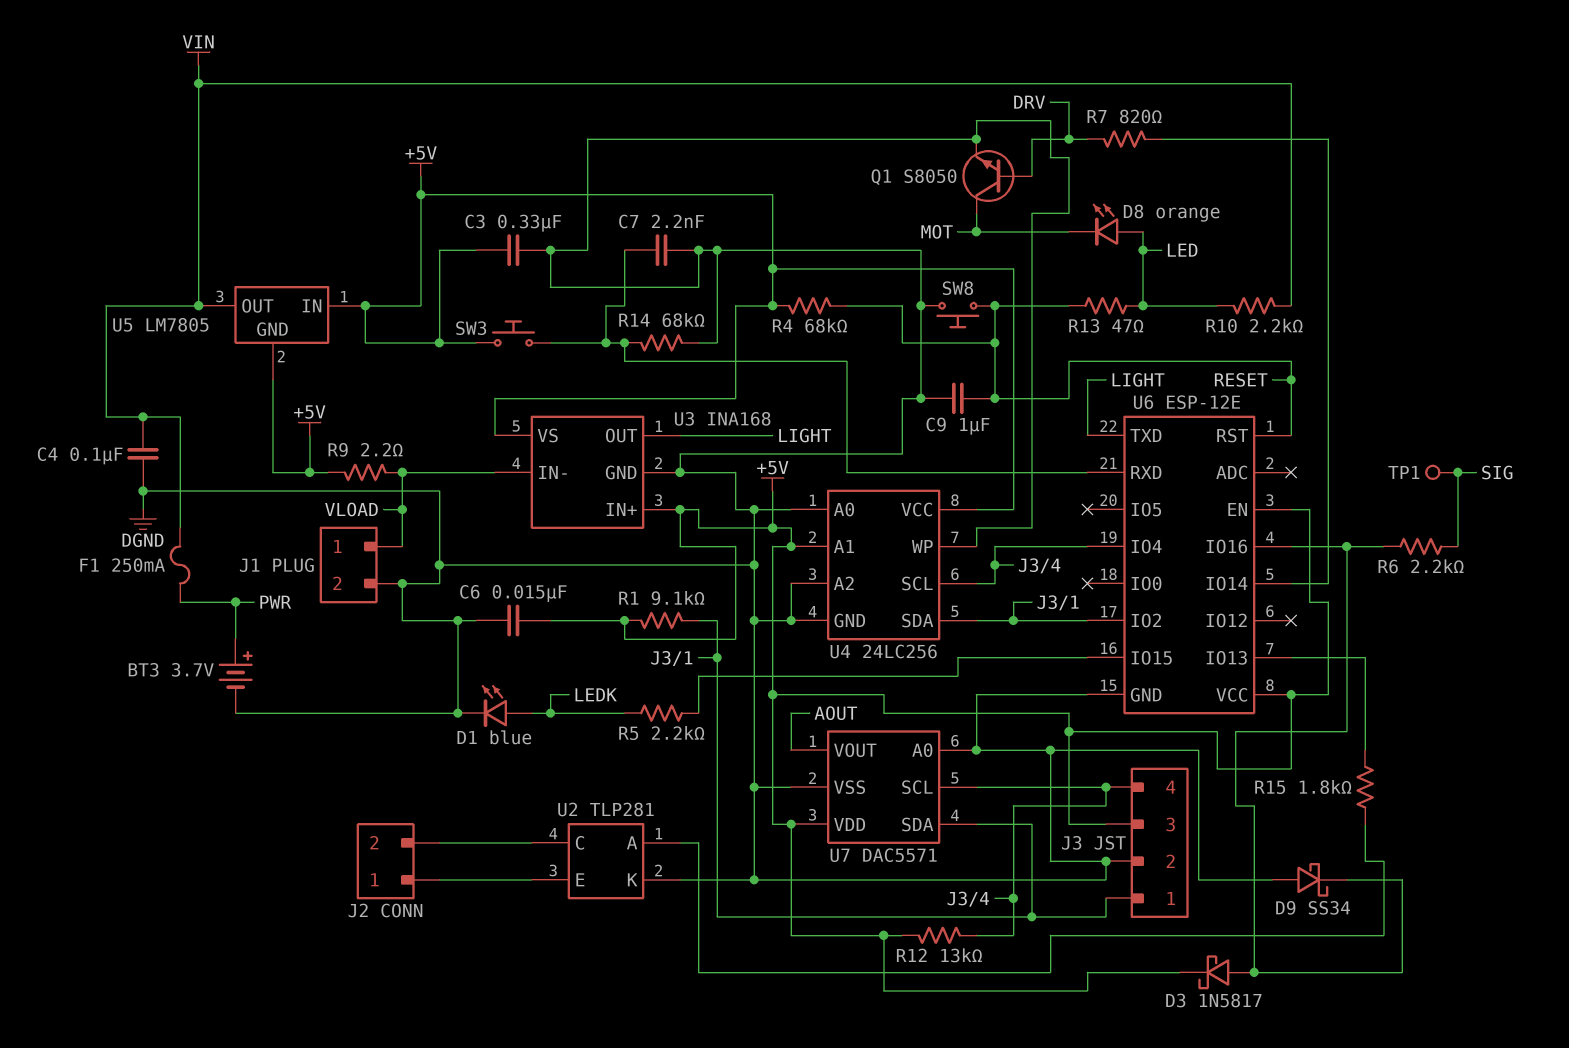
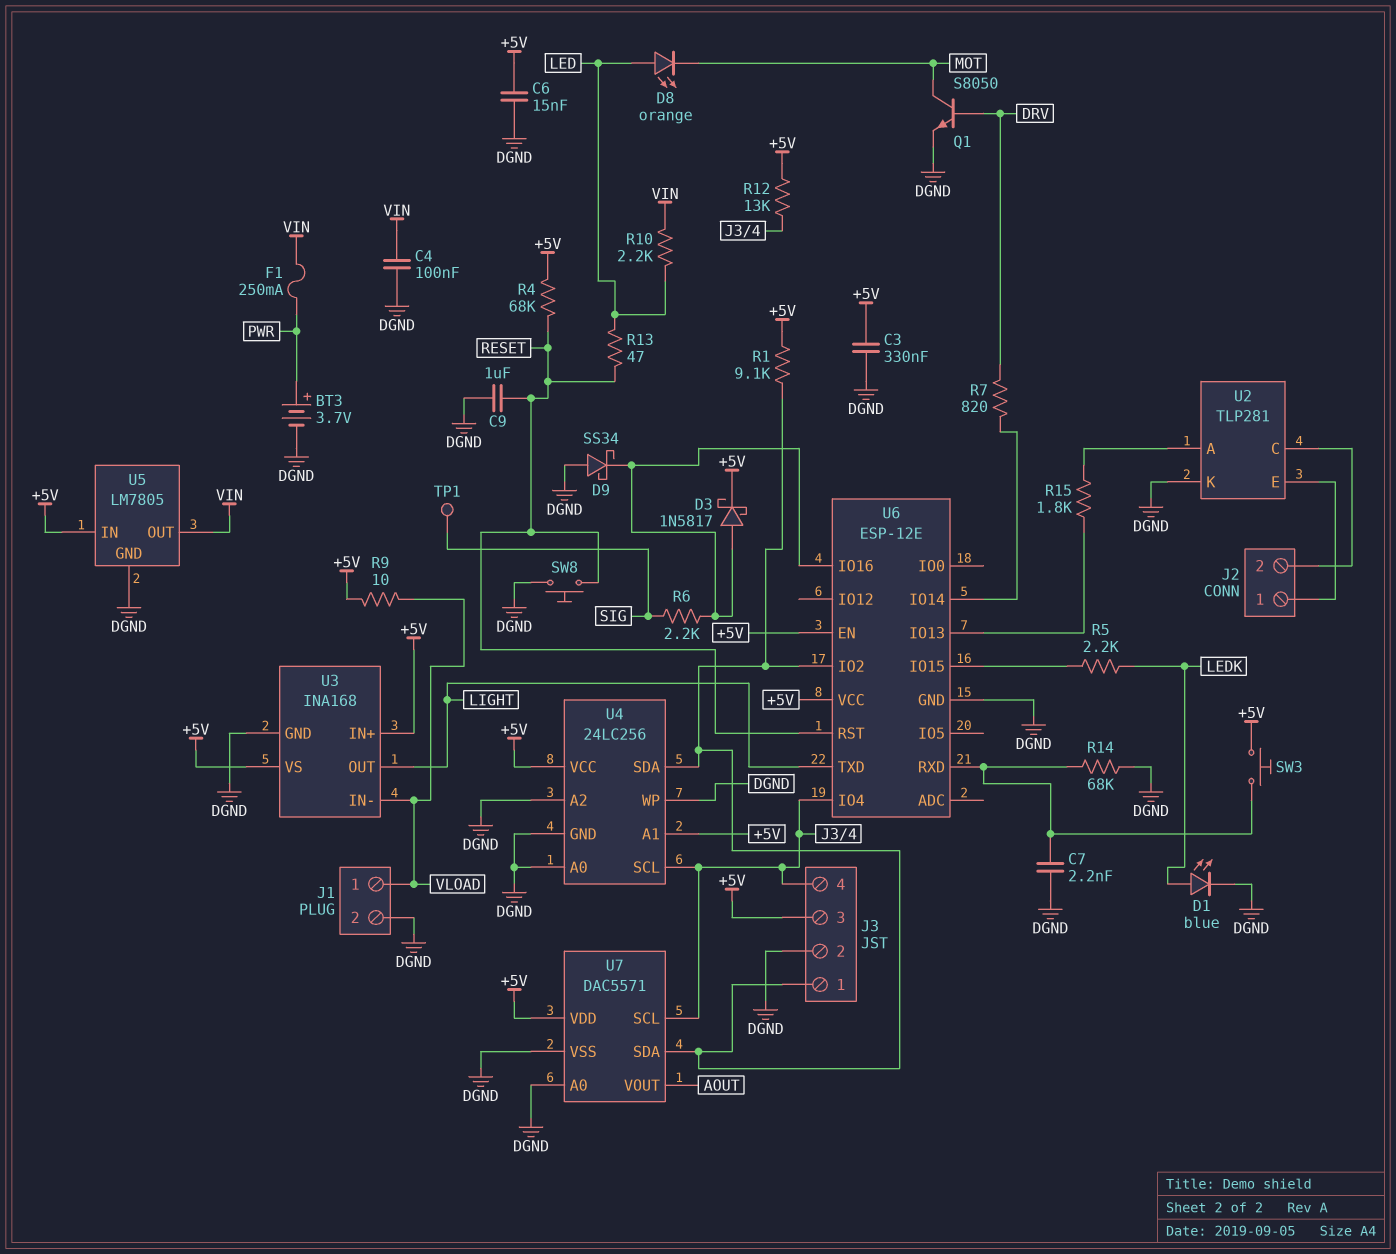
R9: 2.2 (+5V, VLOAD) -> 10 (+5V, VLOAD)
U5 pin GND: +5V -> DGND

